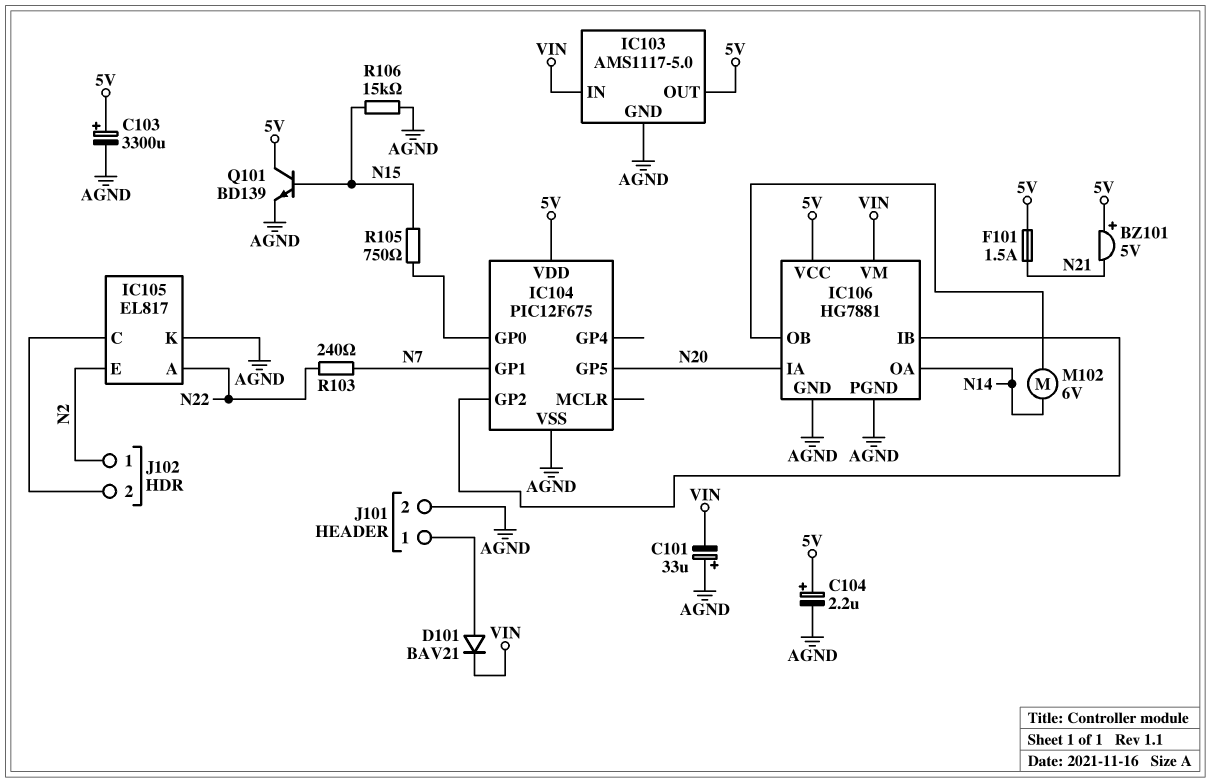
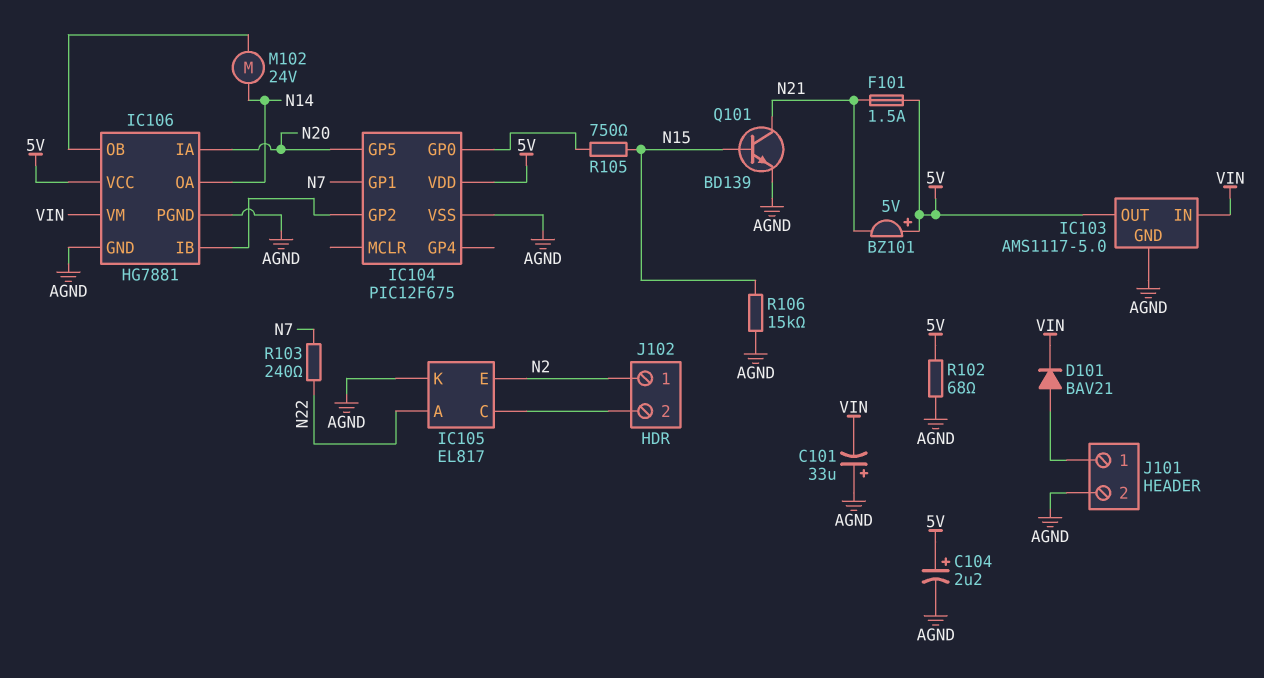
C103: 3300uF (plus 5V, minus AGND) -> none
M102: motor 6V (IC106/OB, N14) -> motor 24V (IC106/OB, N14)
Q101: NPN BD139 (B N15, C 5V, E AGND) -> NPN BD139 (B N15, C N21, E AGND)
R102: none -> 68 (5V, AGND)

